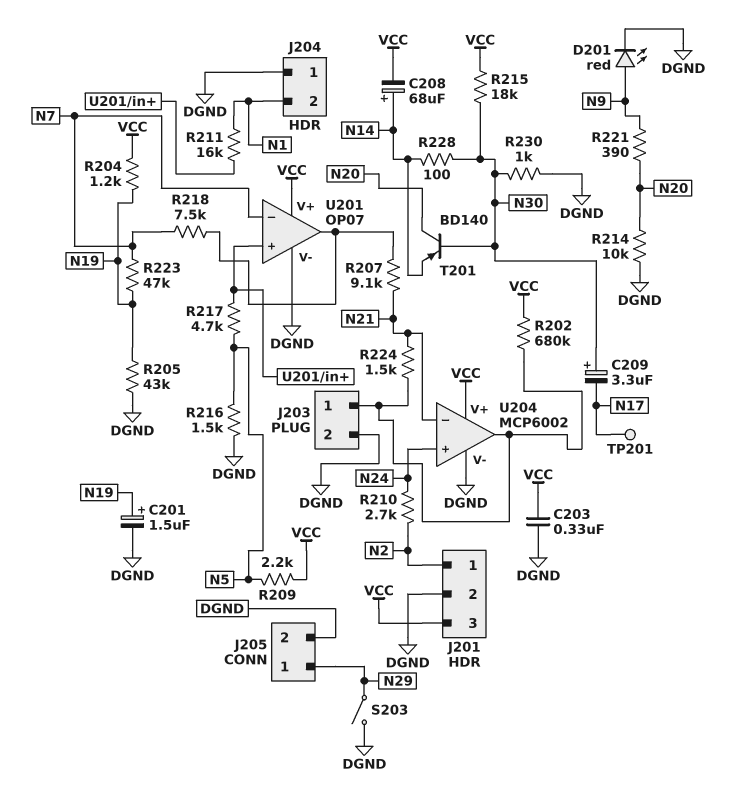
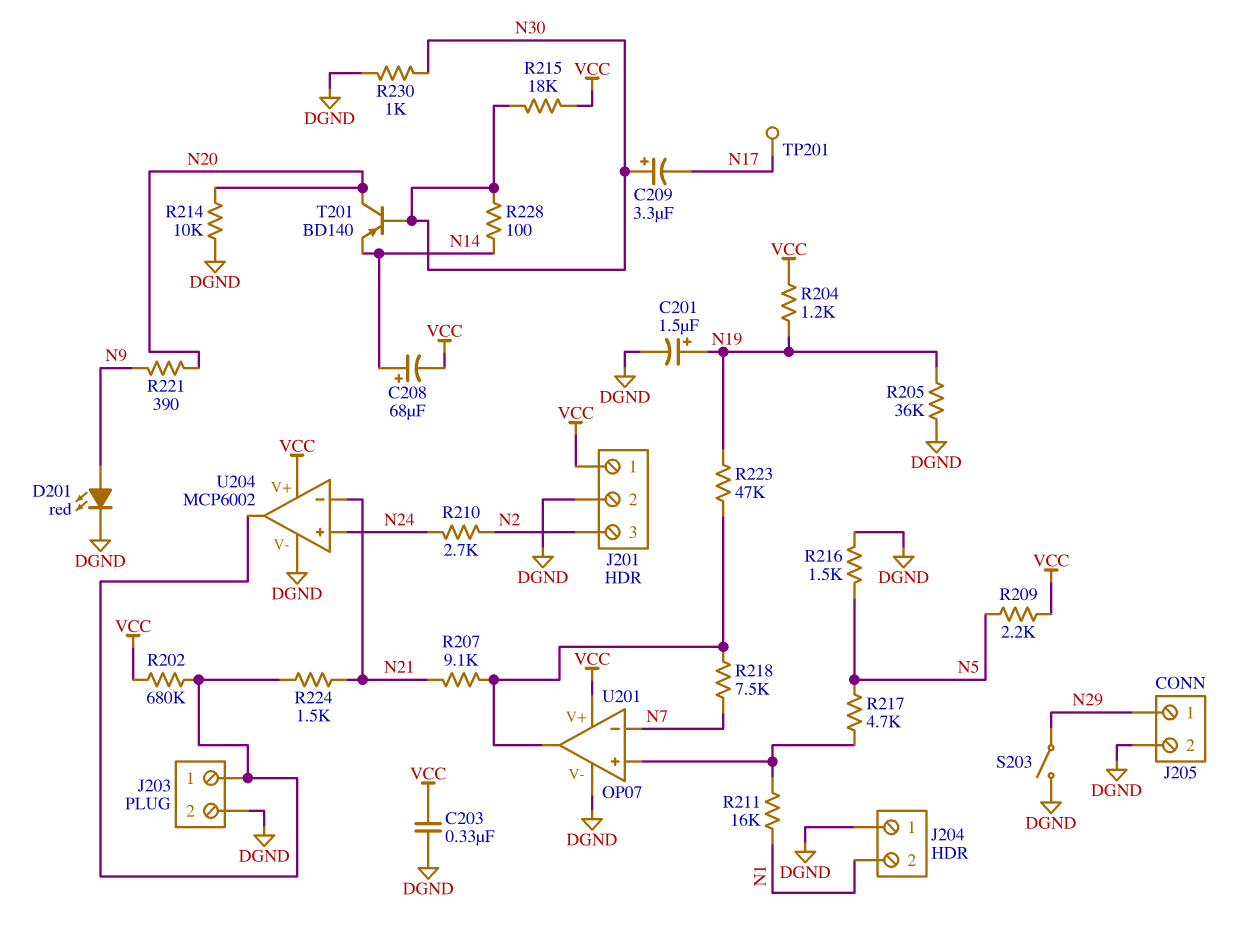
J201 pin 1: N2 -> VCC
J201 pin 3: VCC -> N2
R205: 43k (DGND, N19) -> 36k (DGND, N19)
R223: 47k (N7, N19) -> 47k (N19, U201/out)

